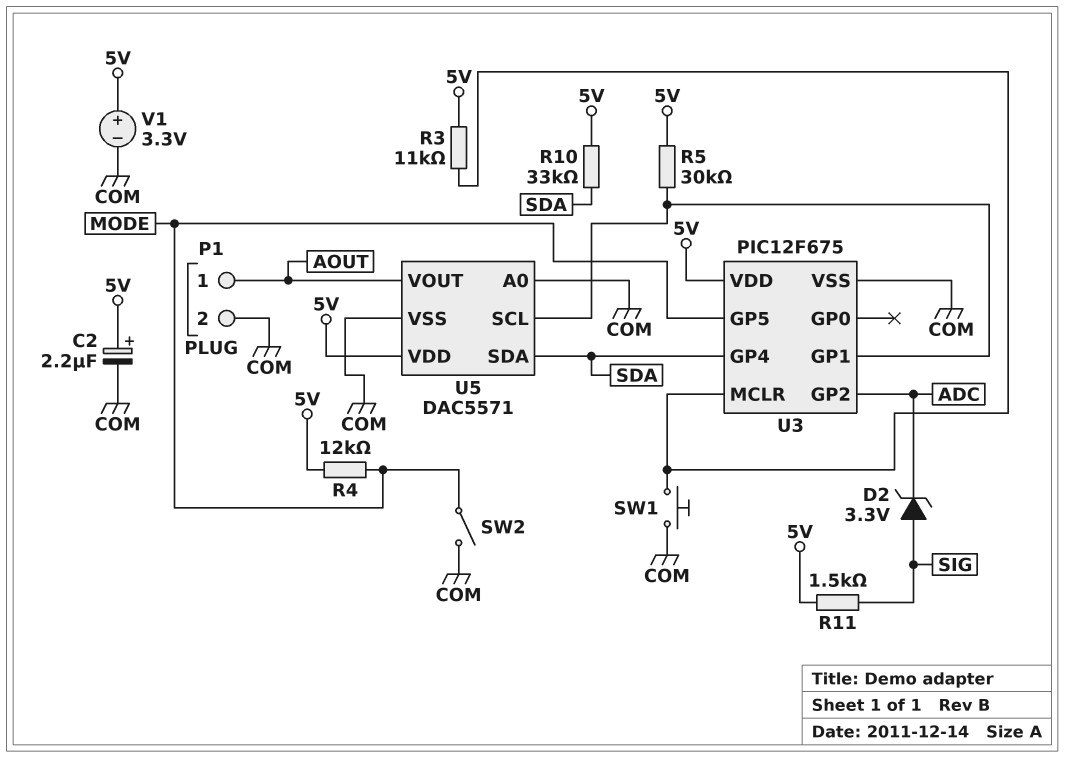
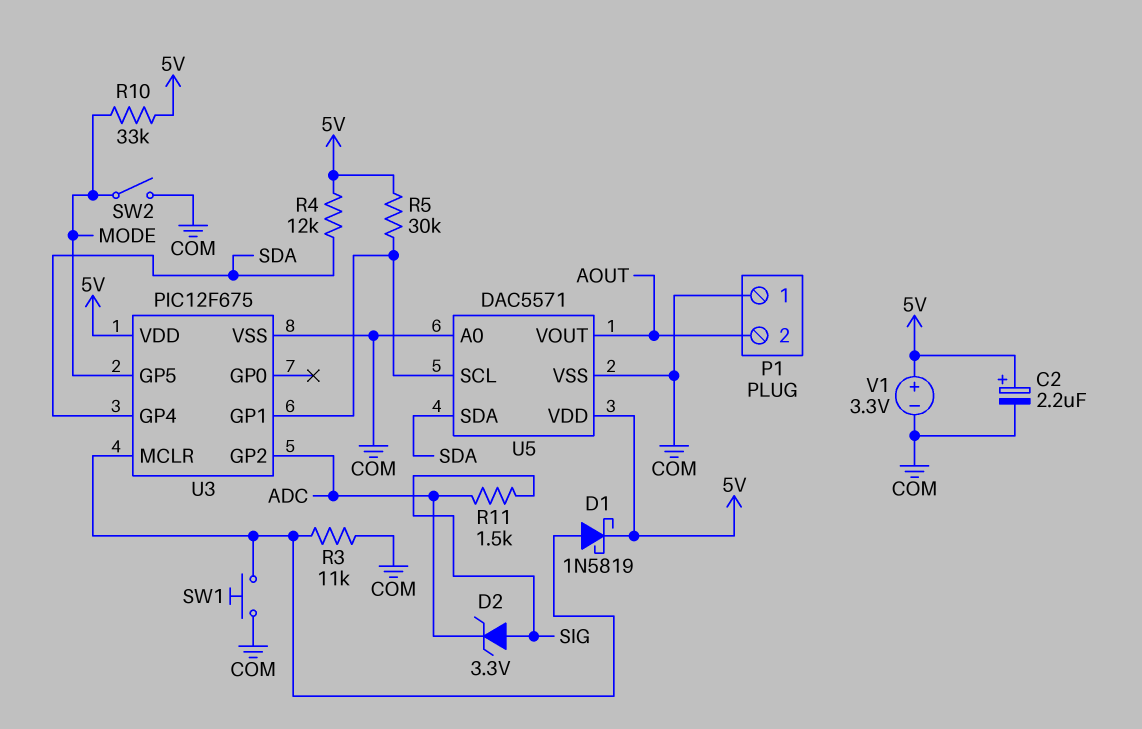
D1: none -> schottky 1N5819 (A U3/MCLR, K 5V)
P1 pin 1: AOUT -> COM
P1 pin 2: COM -> AOUT
R3: 11k (5V, U3/MCLR) -> 11k (COM, U3/MCLR)
R4: 12k (5V, MODE) -> 12k (5V, SDA)
R10: 33k (5V, SDA) -> 33k (5V, MODE)
R11: 1.5k (5V, SIG) -> 1.5k (ADC, SIG)

